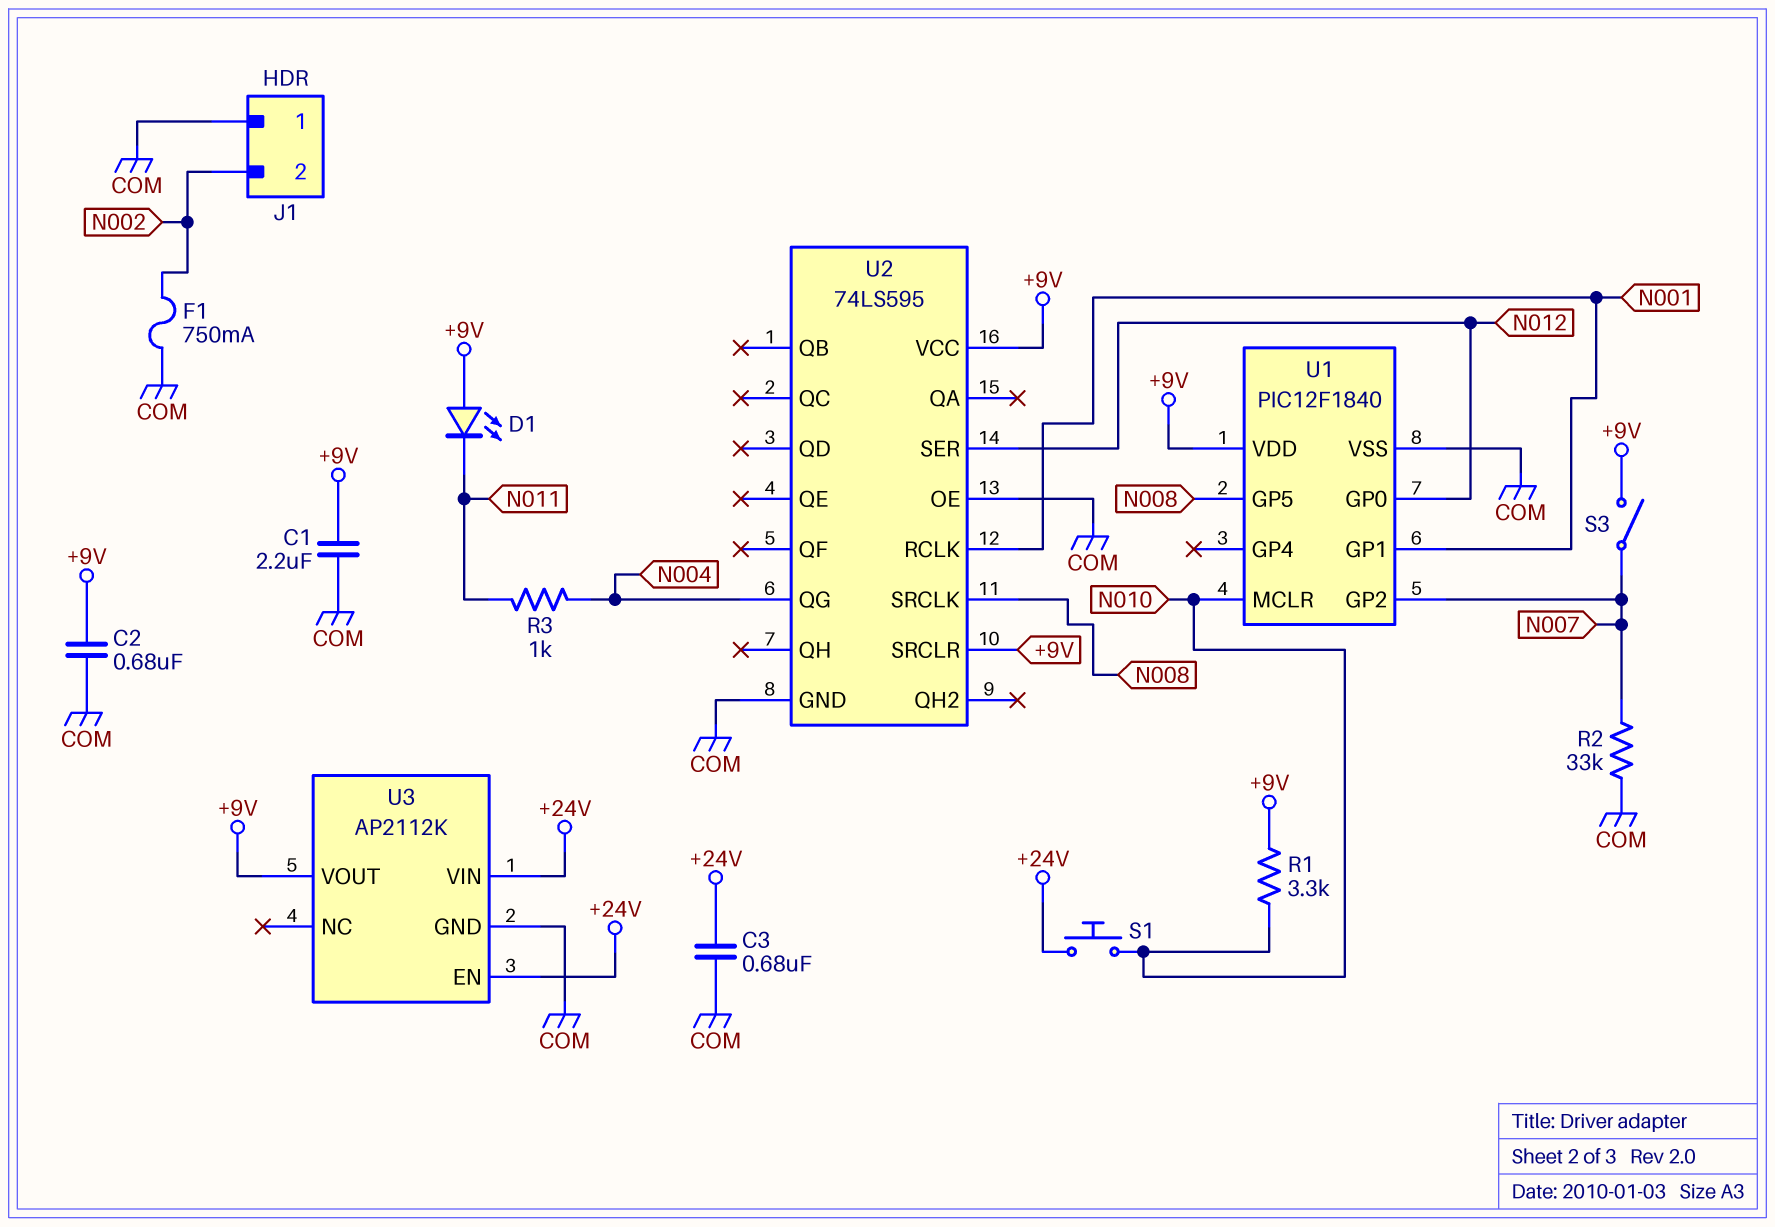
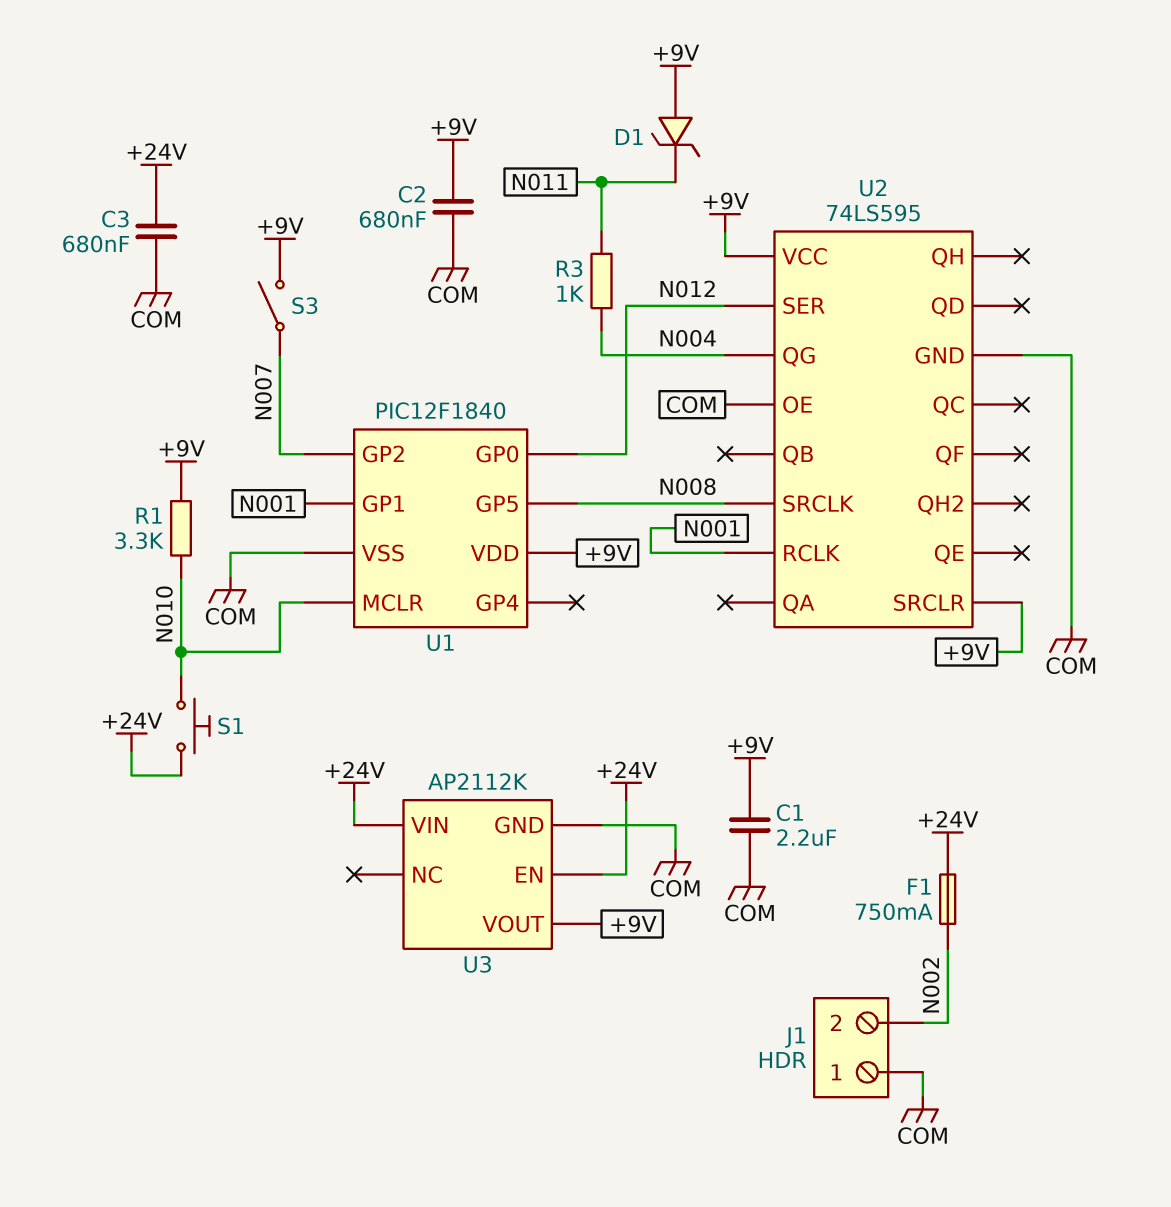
D1: LED (A +9V, K N011) -> zener (A +9V, K N011)
F1: 750mA (COM, N002) -> 750mA (+24V, N002)
R2: 33k (COM, N007) -> none

